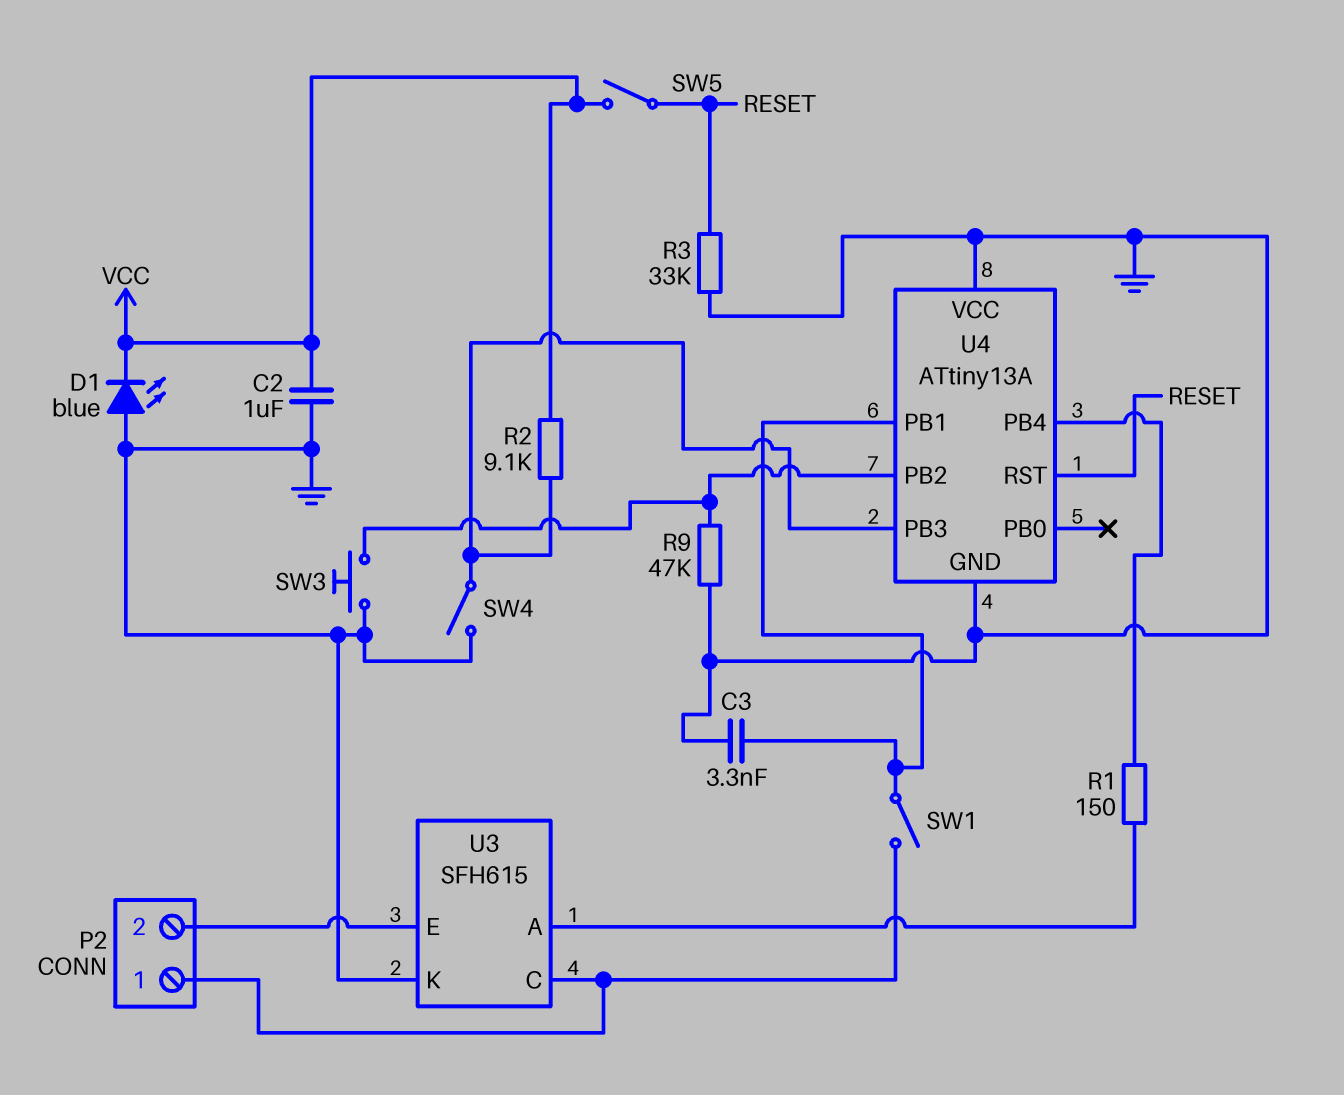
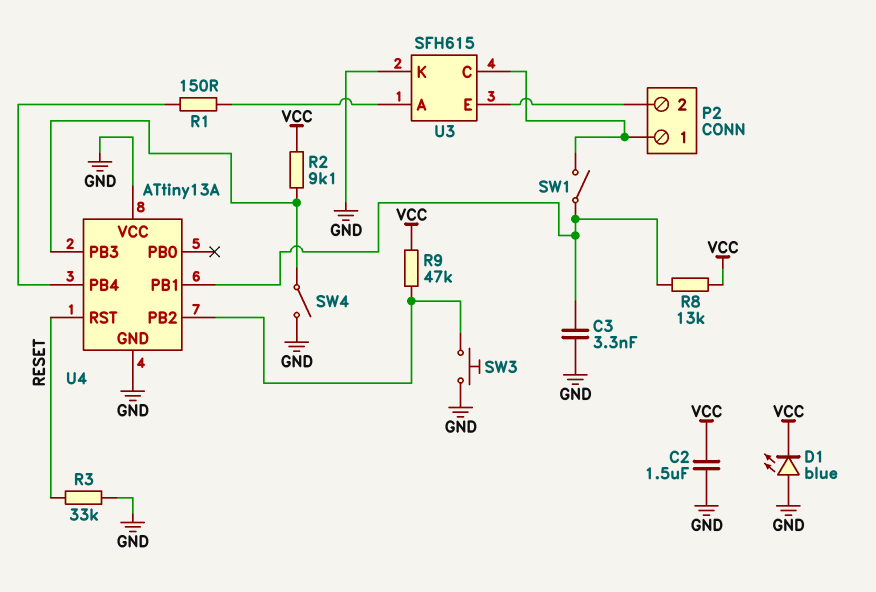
C2: 1uF (GND, VCC) -> 1.5uF (GND, VCC)
R8: none -> 13k (U4/PB1, VCC)
R9: 47k (GND, U4/PB2) -> 47k (U4/PB2, VCC)
SW5: switch (RESET, VCC) -> none

